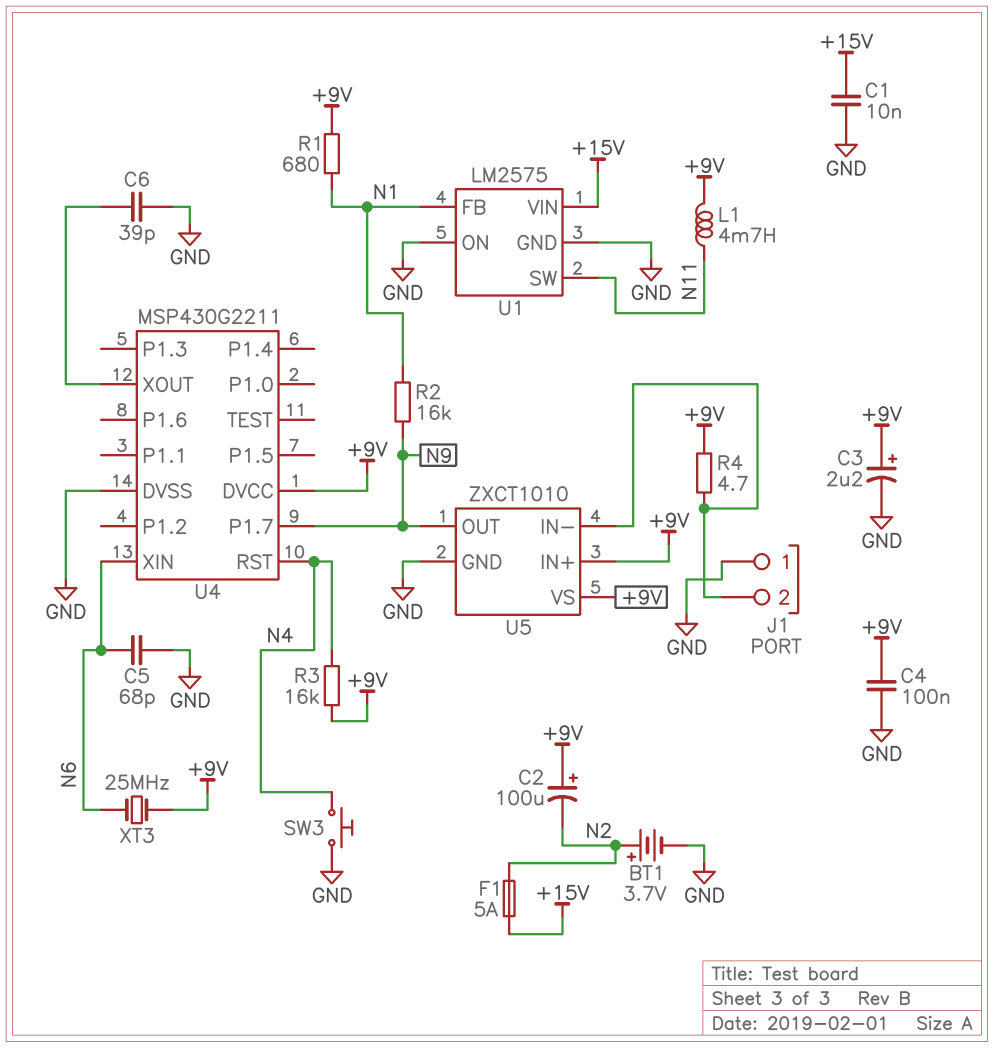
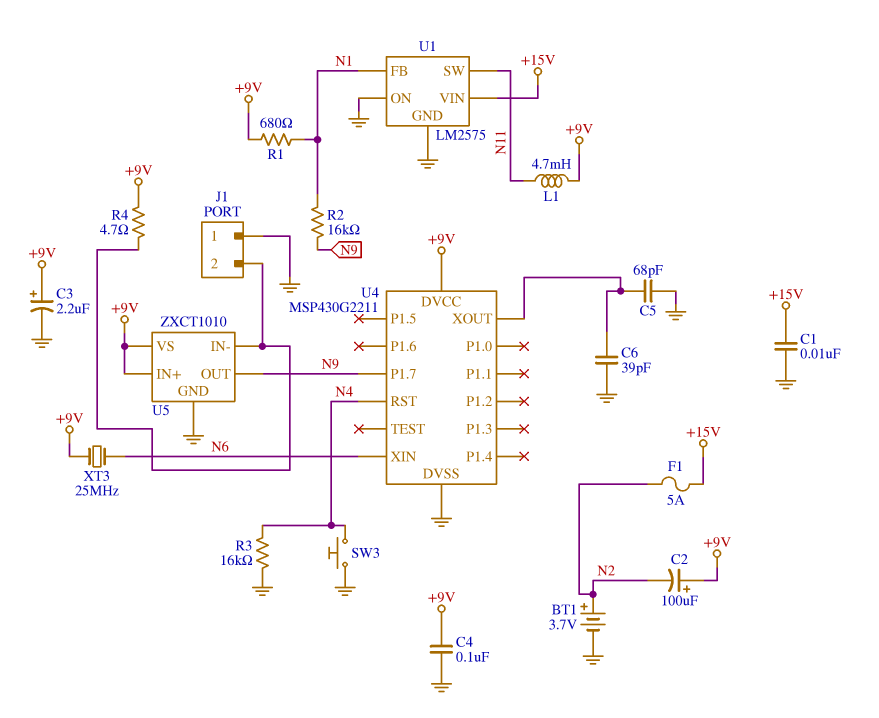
C5: 68pF (GND, N6) -> 68pF (GND, U4/XOUT)
R3: 16k (+9V, N4) -> 16k (GND, N4)

